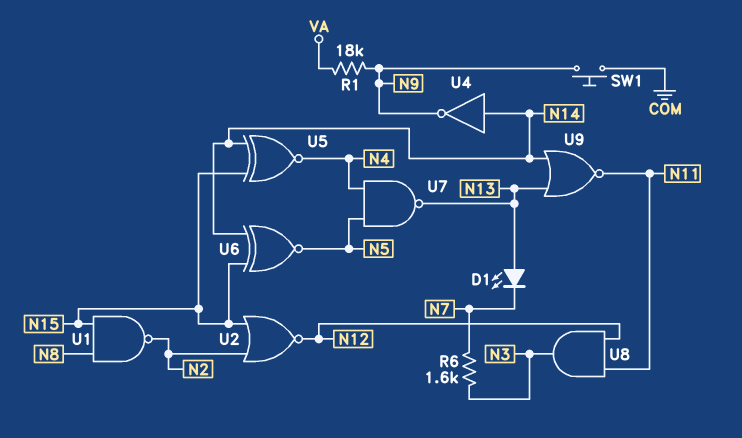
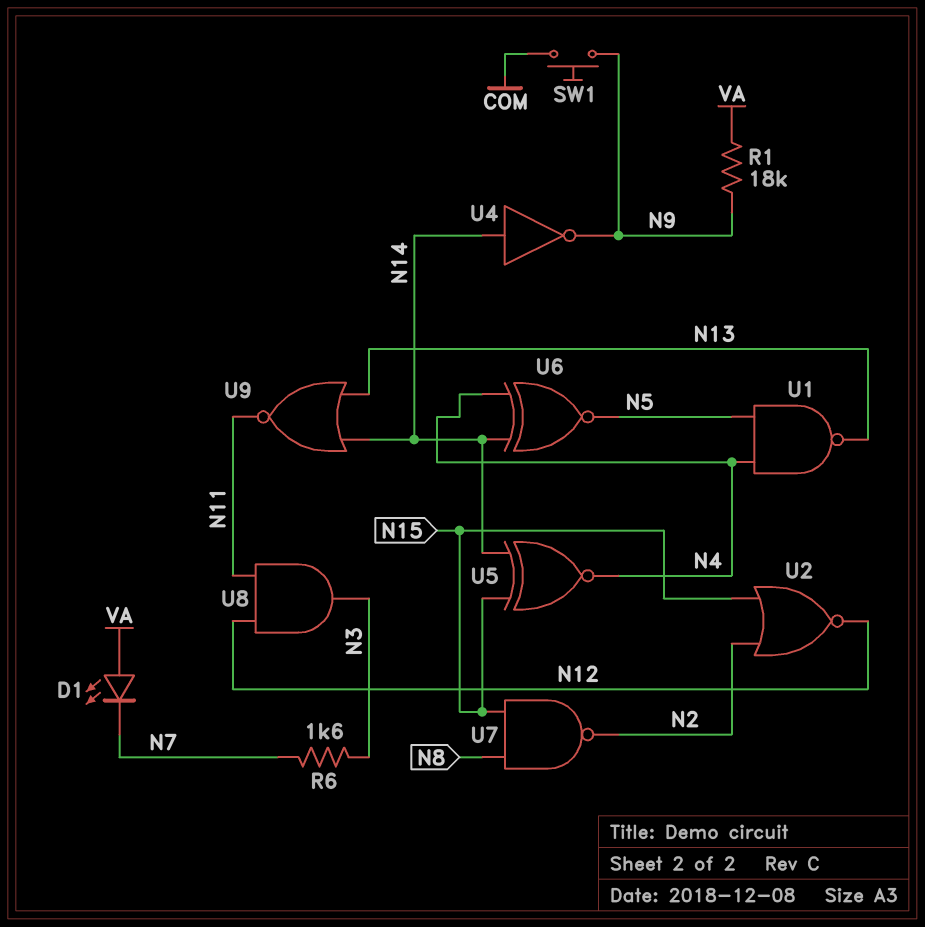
D1: LED (A N13, K N7) -> LED (A VA, K N7)
U1: NAND (in N8, in N15, out N2) -> NAND (in N4, in N5, out N13)
U6: XNOR (in N14, in N15, out N5) -> XNOR (in N4, in N14, out N5)
U7: NAND (in N4, in N5, out N13) -> NAND (in N8, in N15, out N2)

